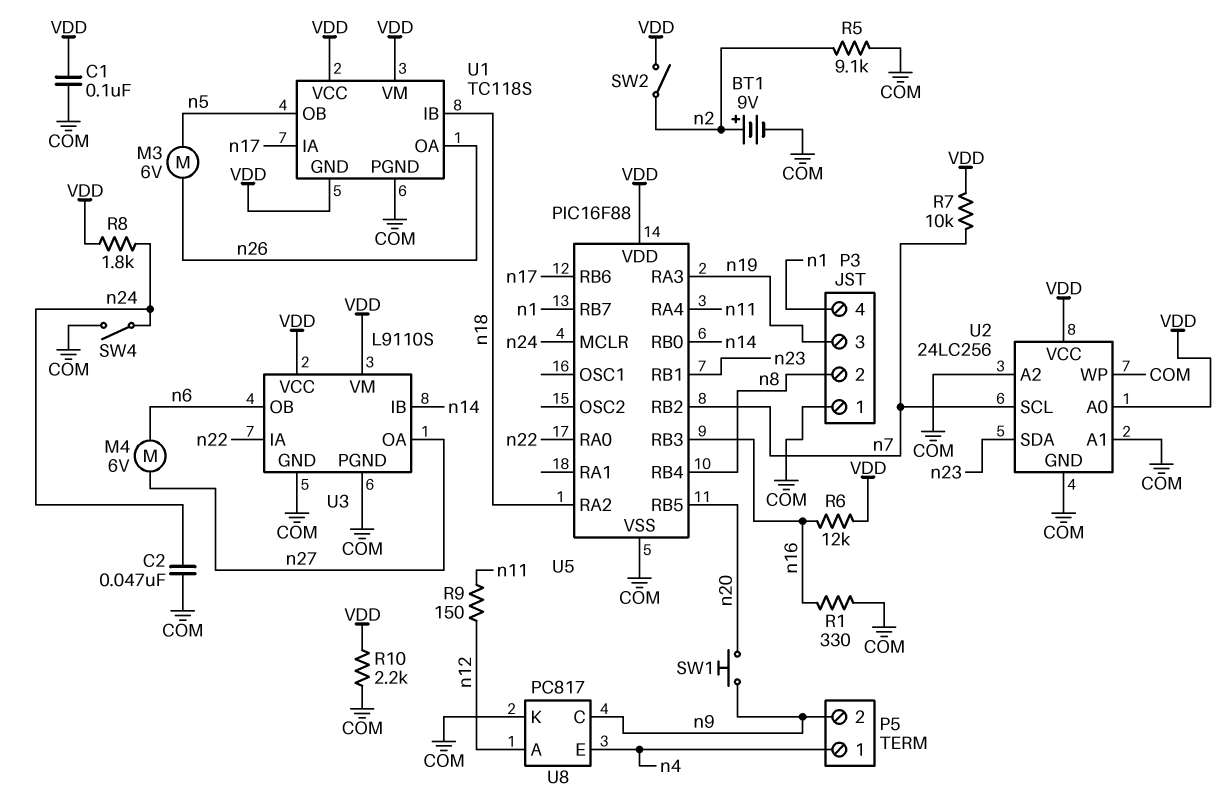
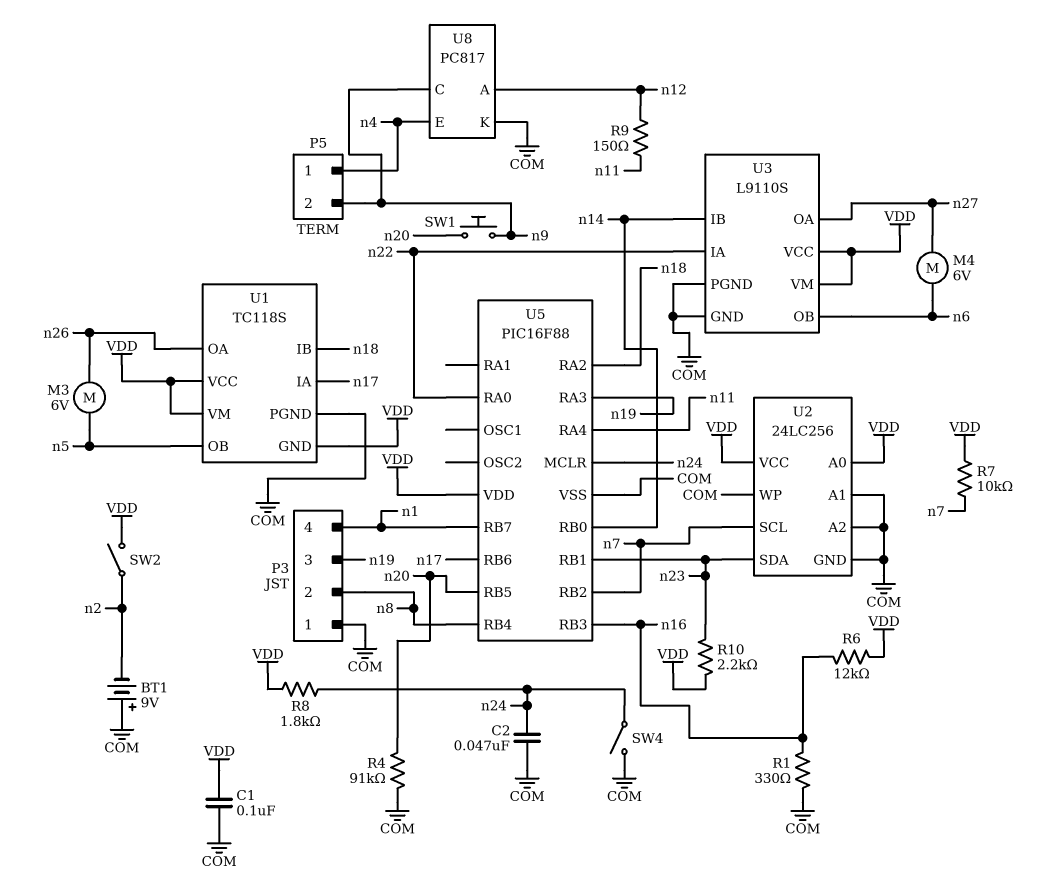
BT1: 9V (plus n2, minus COM) -> 9V (plus COM, minus n2)
R4: none -> 91k (COM, n20)
R5: 9.1k (COM, n2) -> none
R10: 2.2k (COM, VDD) -> 2.2k (VDD, n23)

